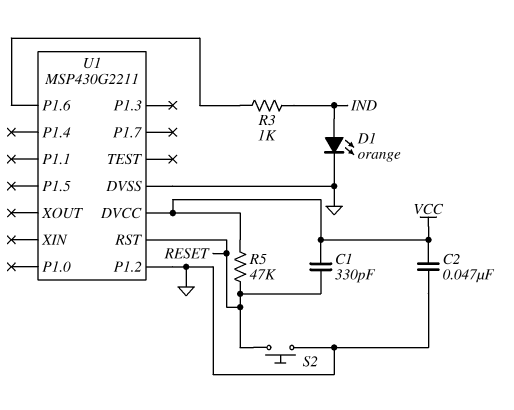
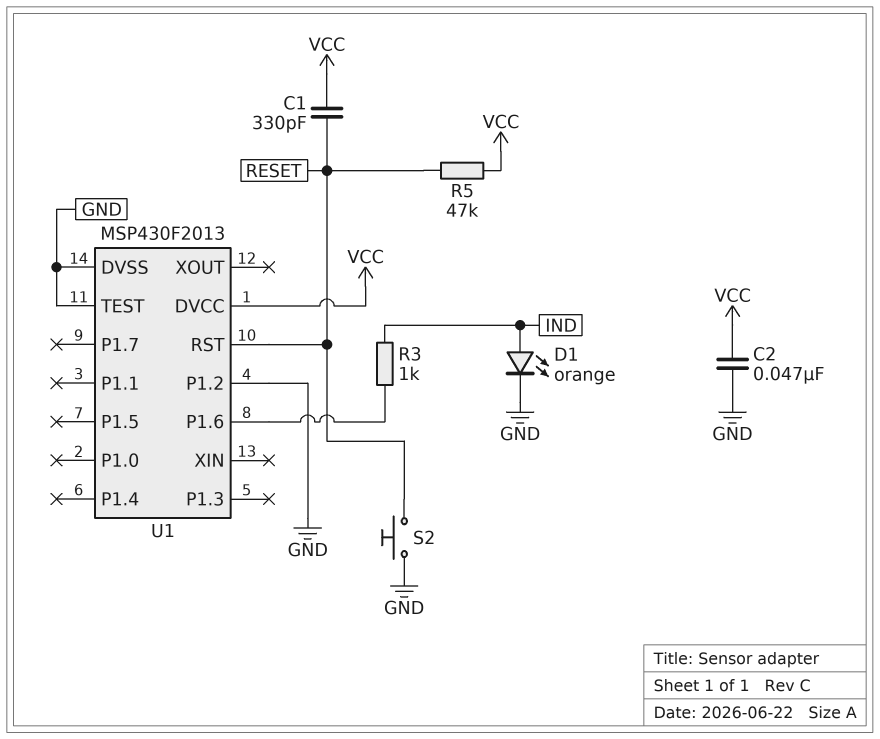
U1: MSP430G2211 -> MSP430F2013
U1 pin TEST: none -> GND

